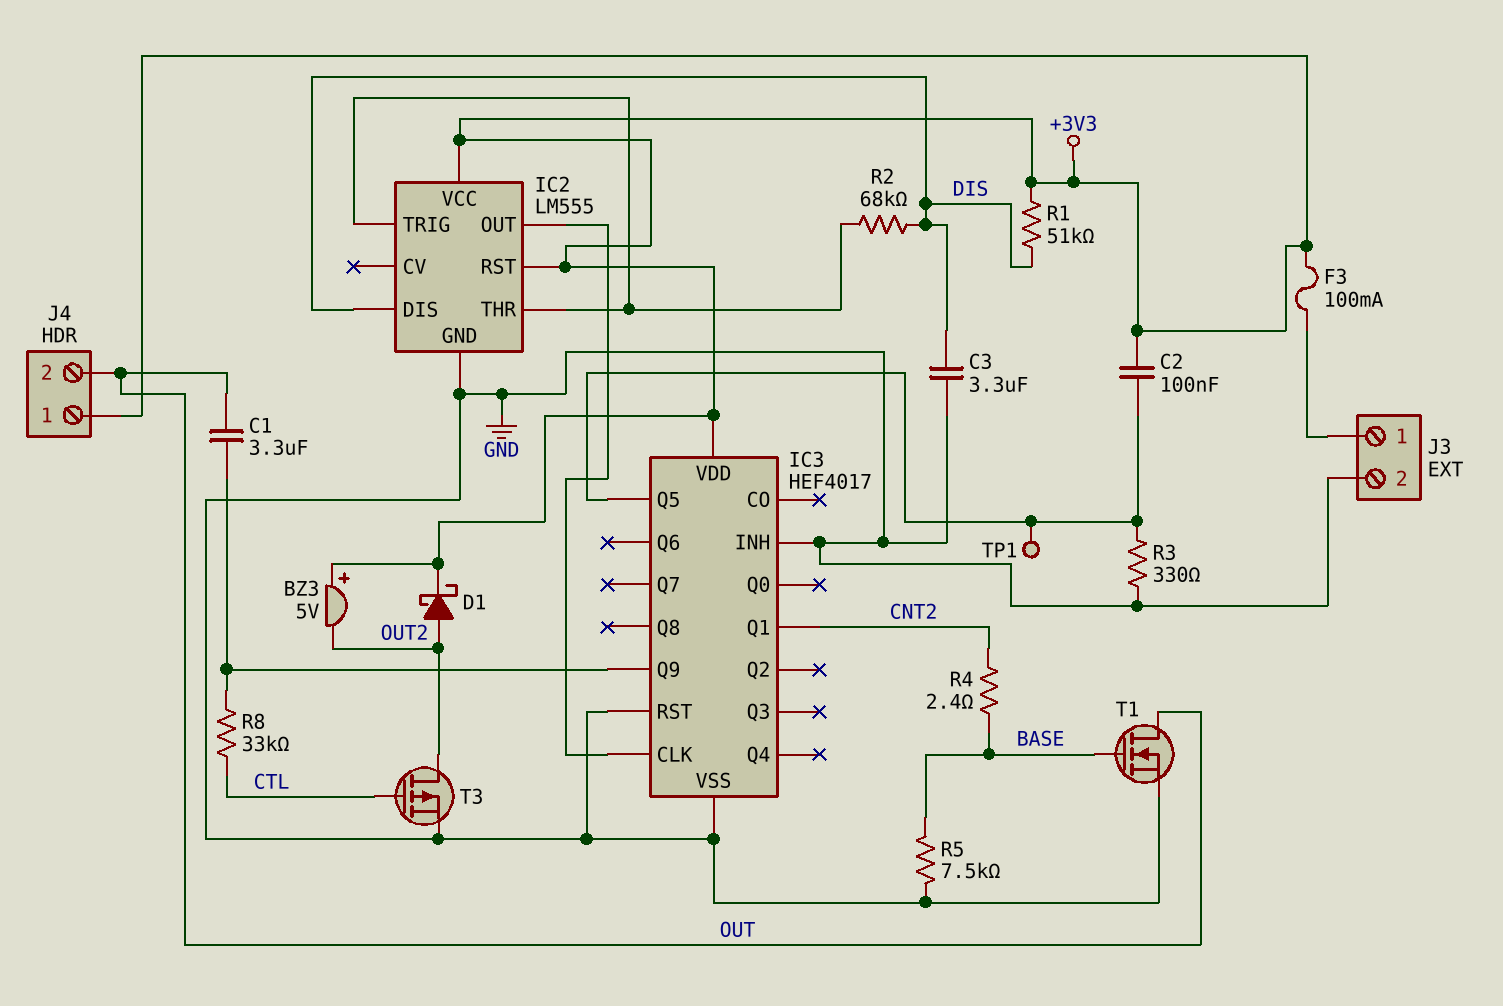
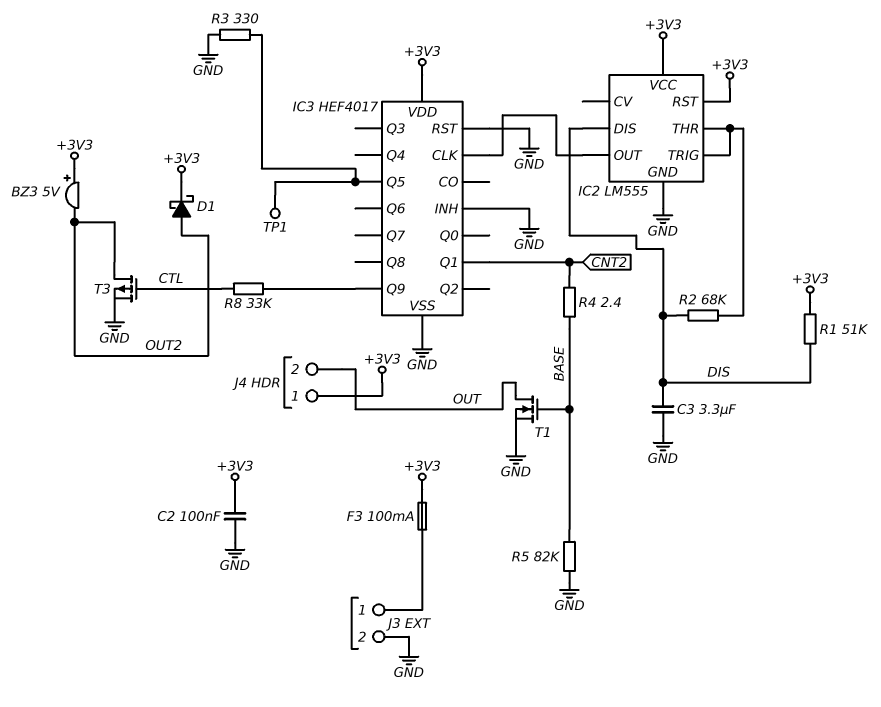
C1: 3.3uF (IC3/Q9, OUT) -> none
C2: 100nF (+3V3, IC3/Q5) -> 100nF (+3V3, GND)
R5: 7.5k (BASE, GND) -> 82k (BASE, GND)

